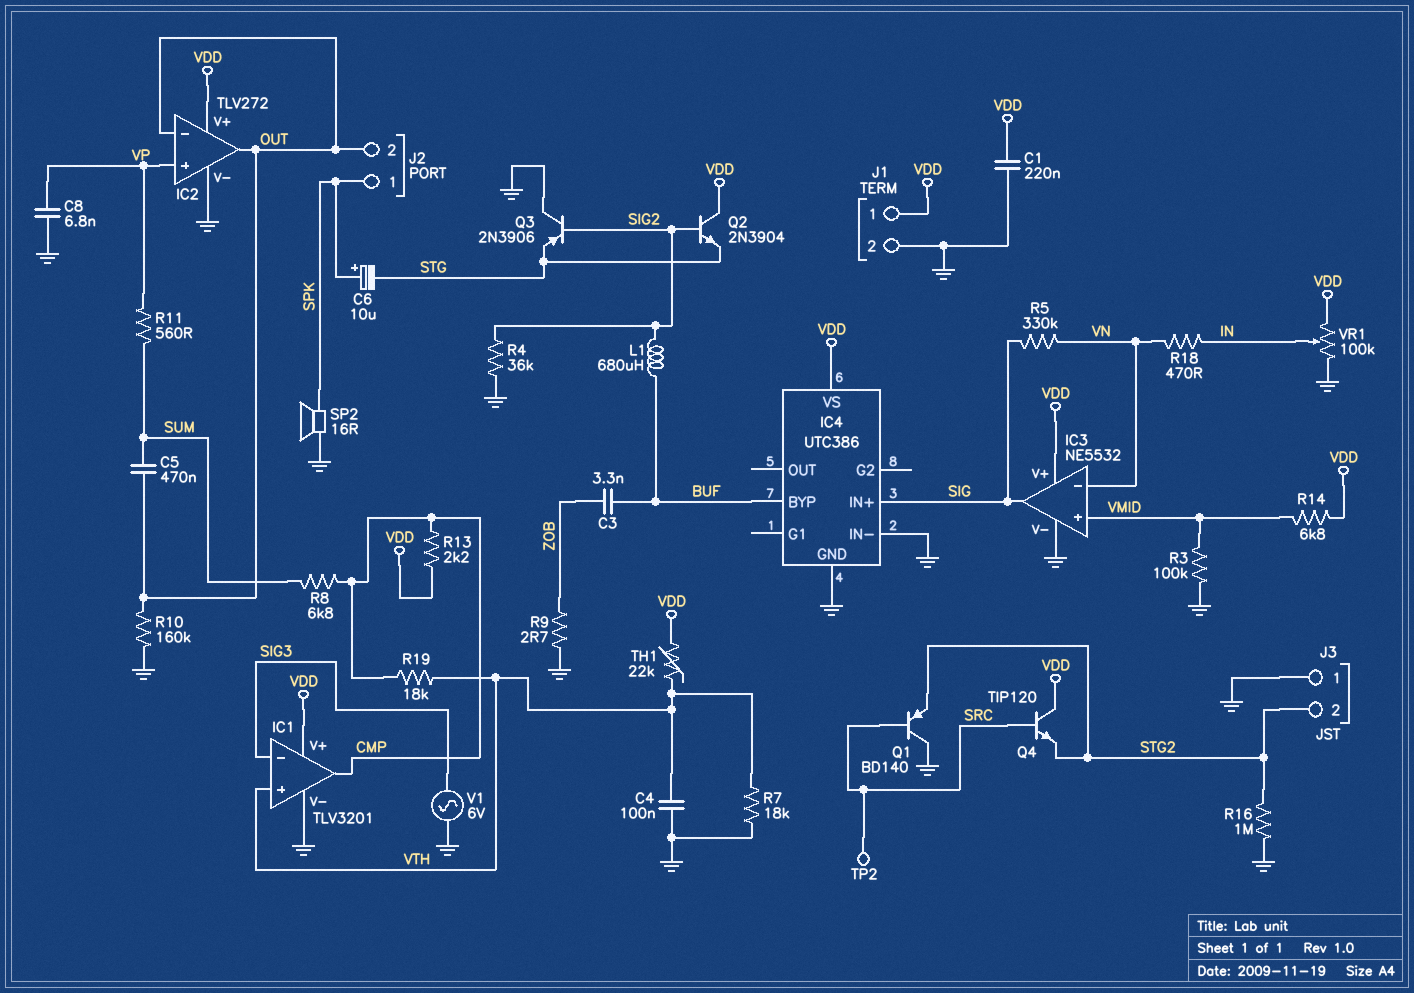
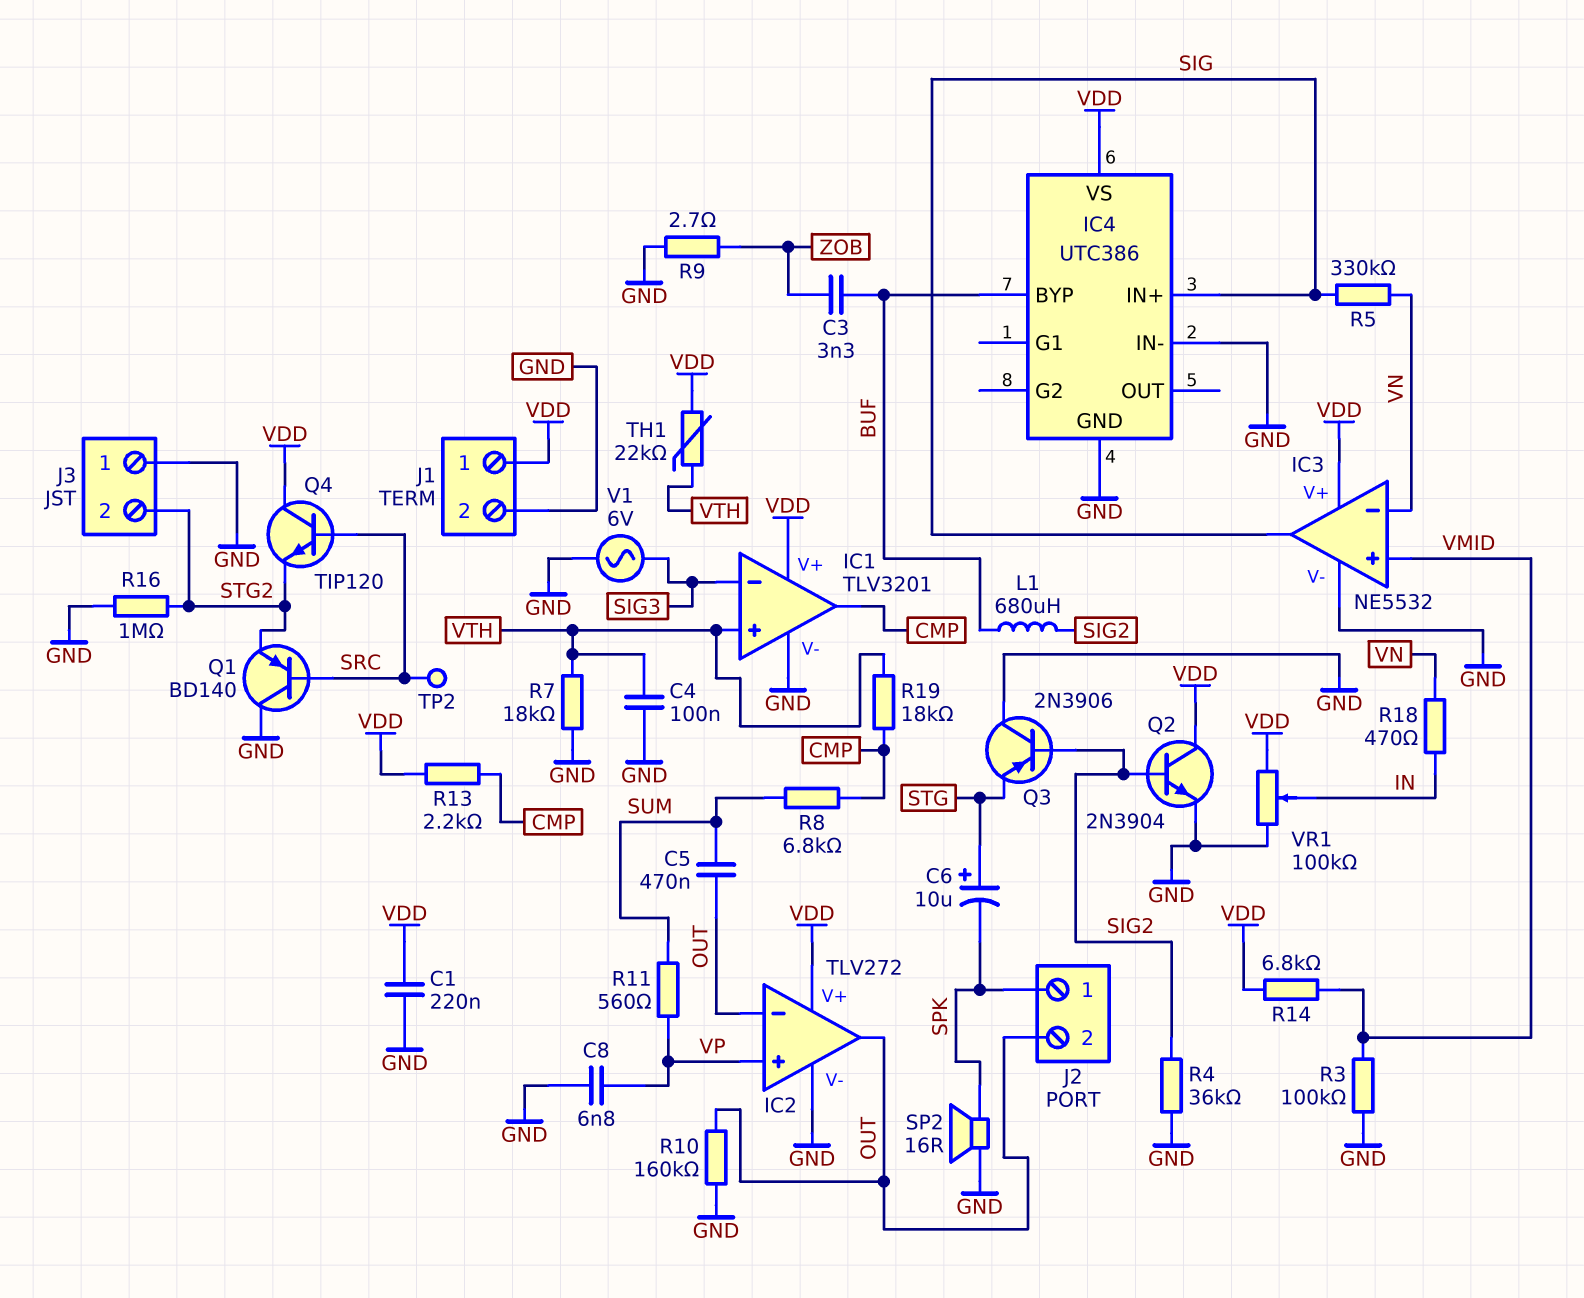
C6: 10uF (plus SPK, minus STG) -> 10uF (plus STG, minus SPK)
Q2: NPN 2N3904 (B SIG2, C VDD, E STG) -> NPN 2N3904 (B SIG2, C VDD, E GND)

